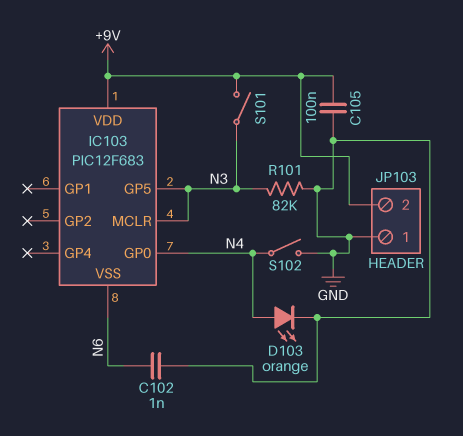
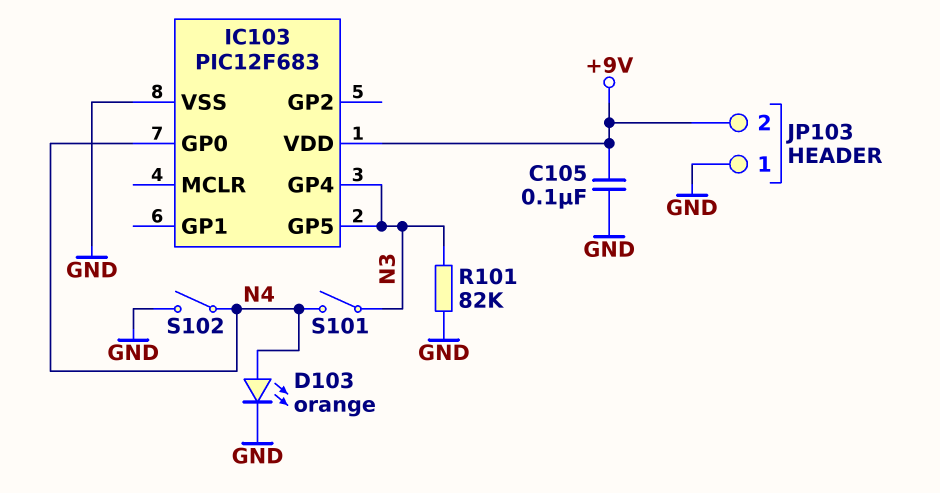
C102: 1nF (GND, N6) -> none
IC103 pin GP4: none -> N3
IC103 pin MCLR: N3 -> none
IC103 pin VSS: N6 -> GND
S101: switch (+9V, N3) -> switch (N3, N4)

